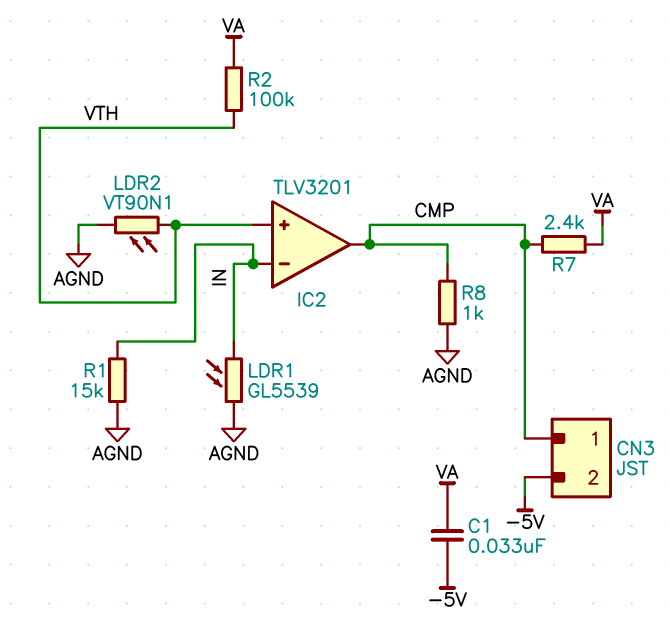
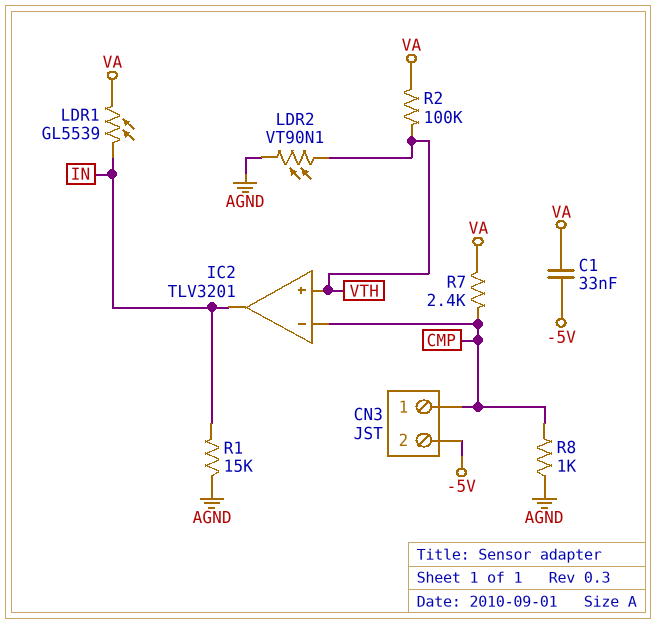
IC2 pin in-: IN -> CMP
IC2 pin out: CMP -> IN
LDR1: GL5539 (AGND, IN) -> GL5539 (IN, VA)

